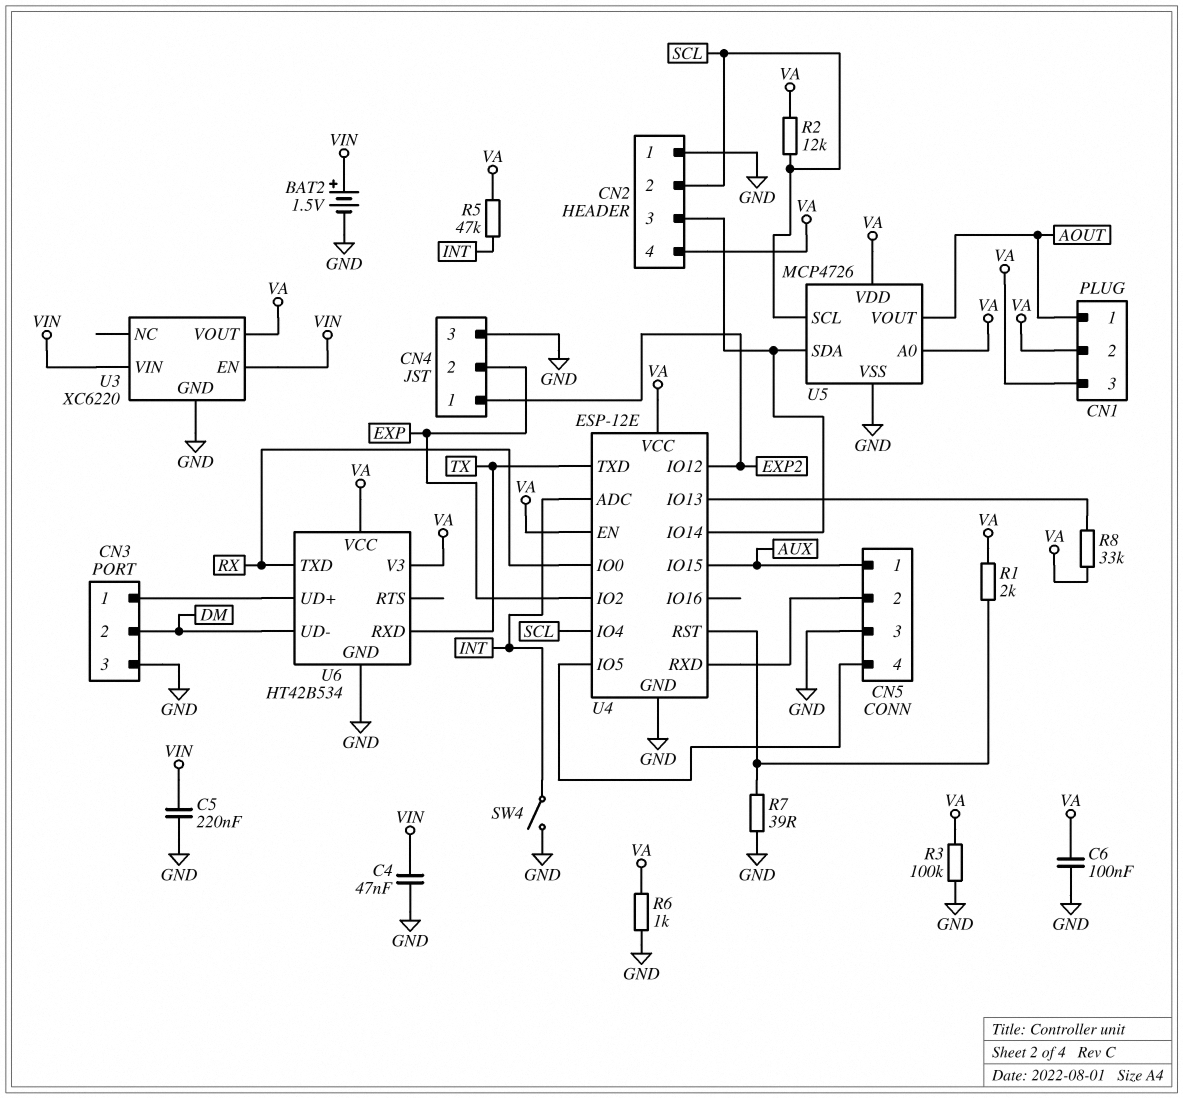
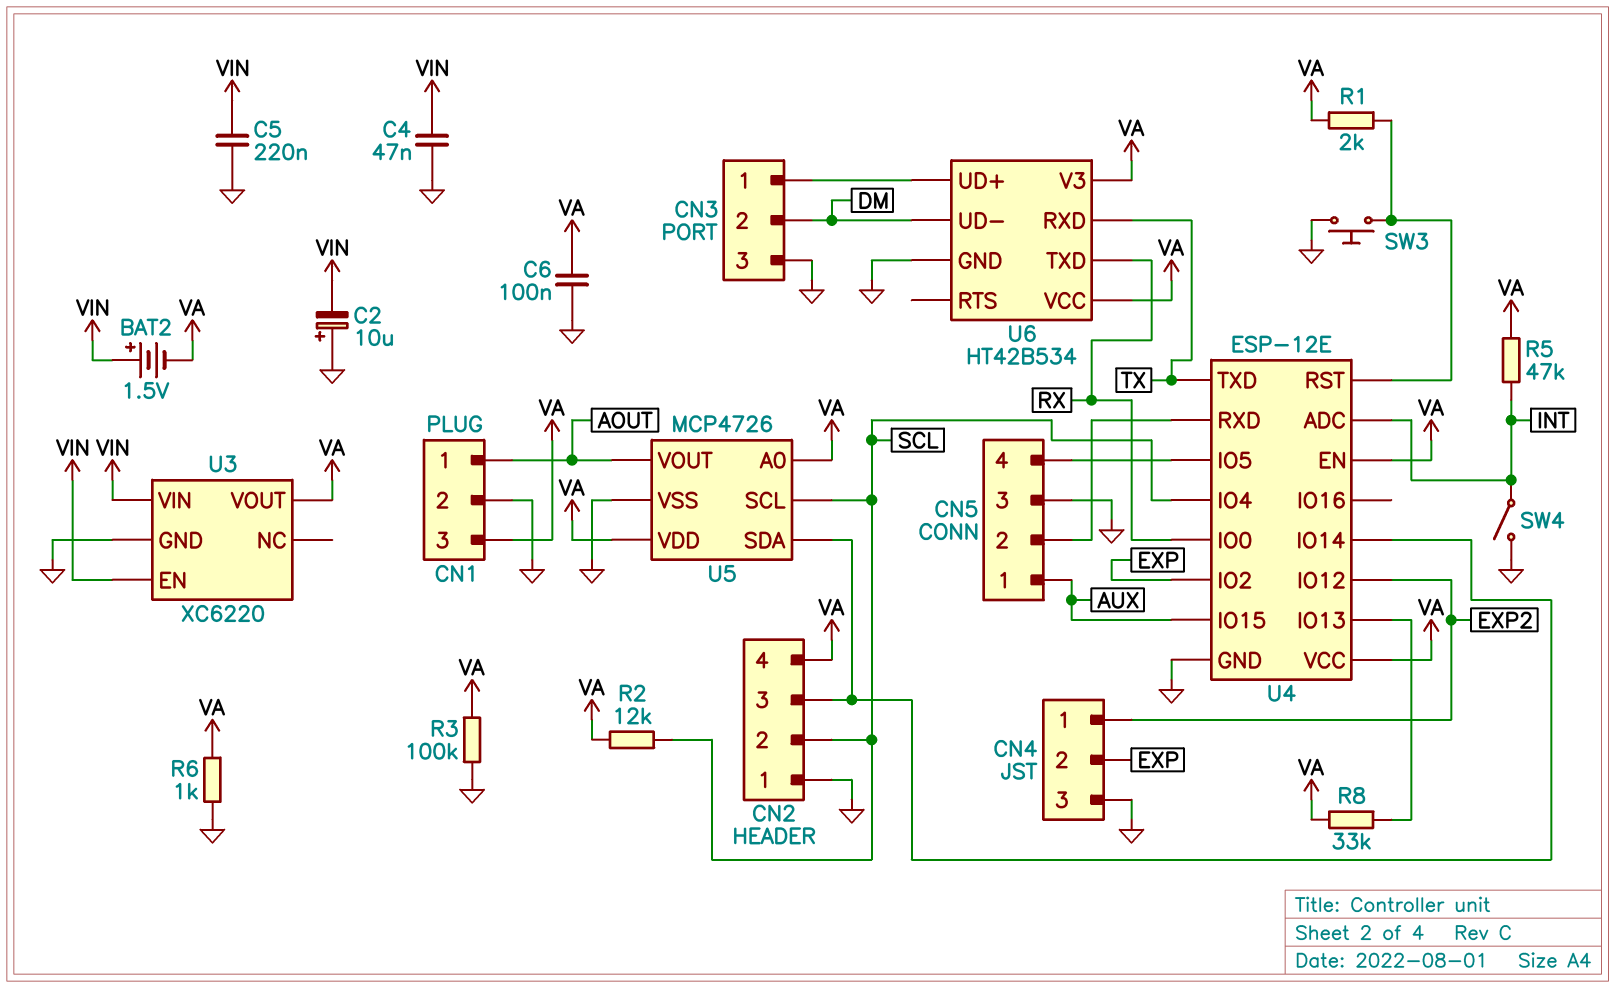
BAT2: 1.5V (plus VIN, minus GND) -> 1.5V (plus VIN, minus VA)
C2: none -> 10uF (plus GND, minus VIN)
CN1 pin 2: VA -> GND
R7: 39 (GND, U4/RST) -> none
SW3: none -> button (GND, U4/RST)

